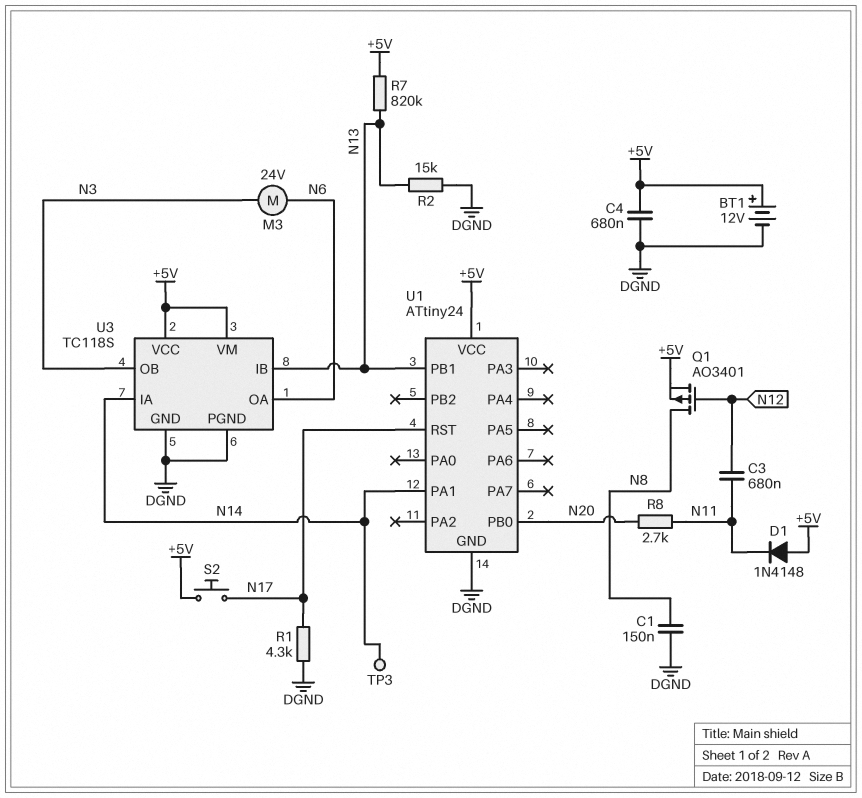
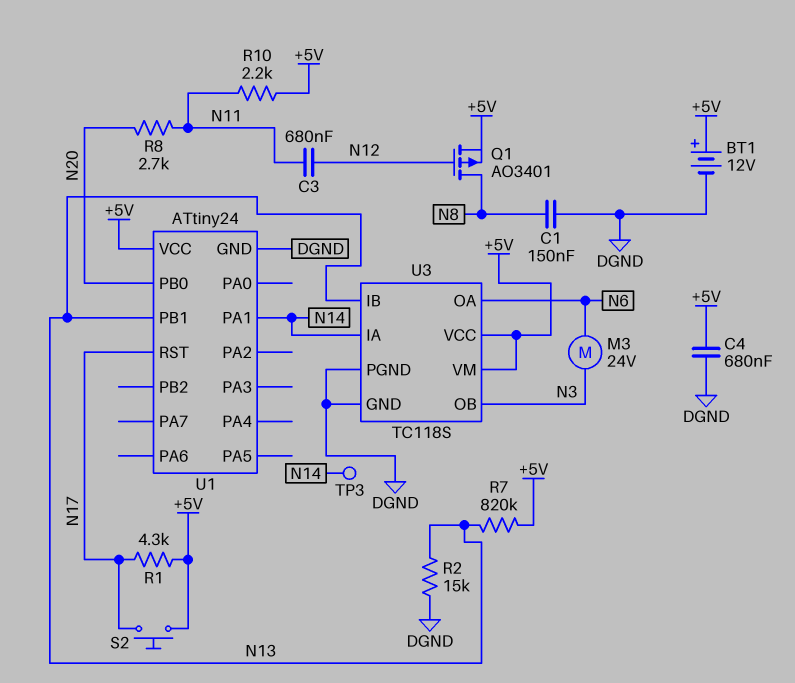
D1: diode 1N4148 (A +5V, K N11) -> none
R1: 4.3k (DGND, N17) -> 4.3k (+5V, N17)
R10: none -> 2.2k (+5V, N11)

